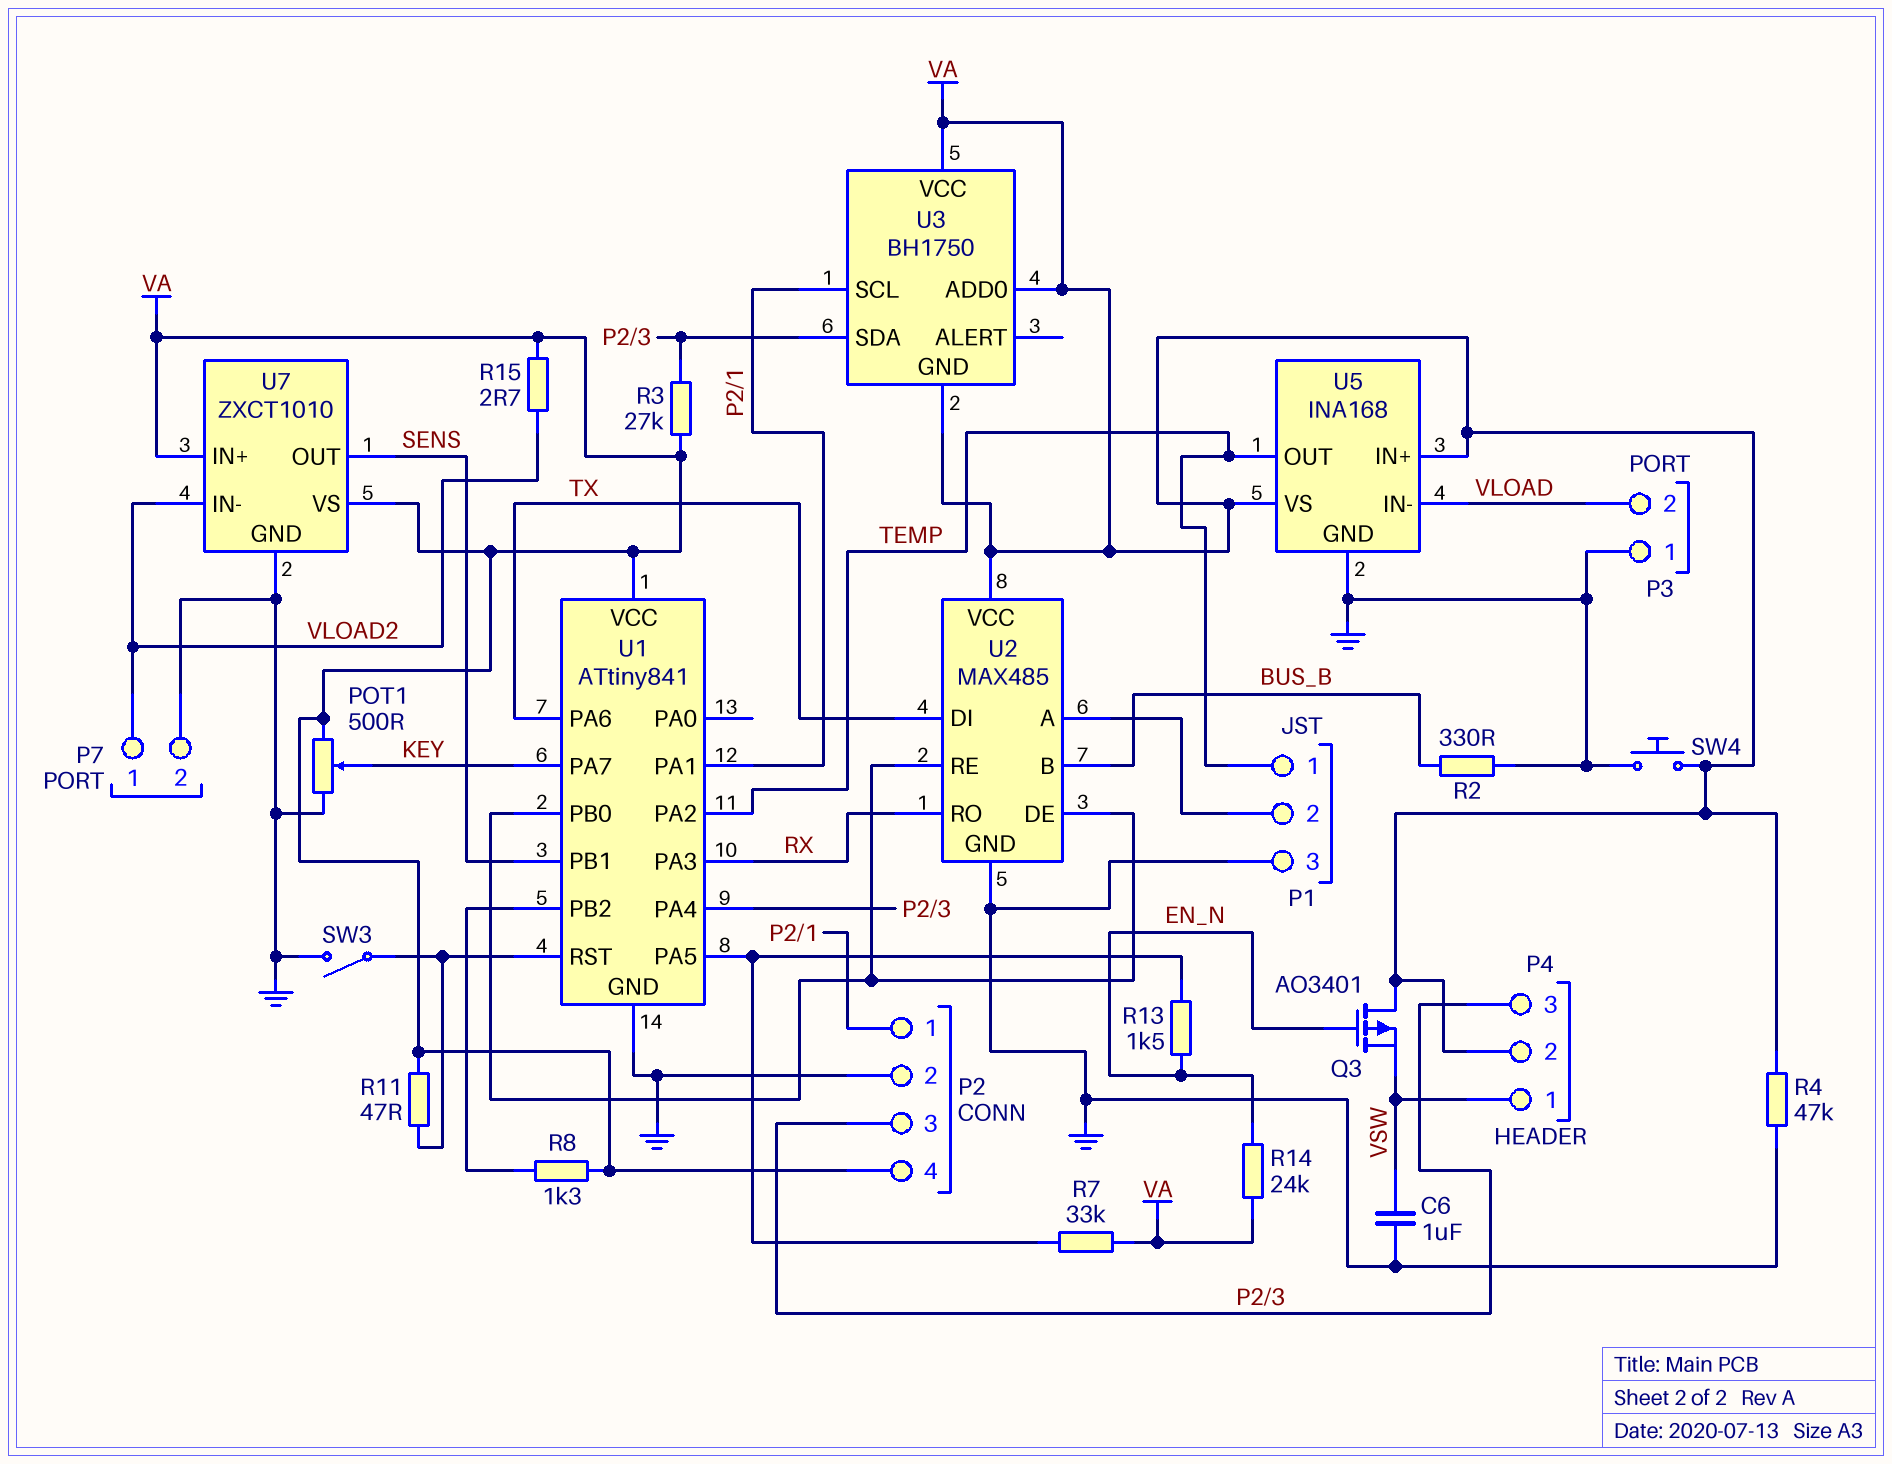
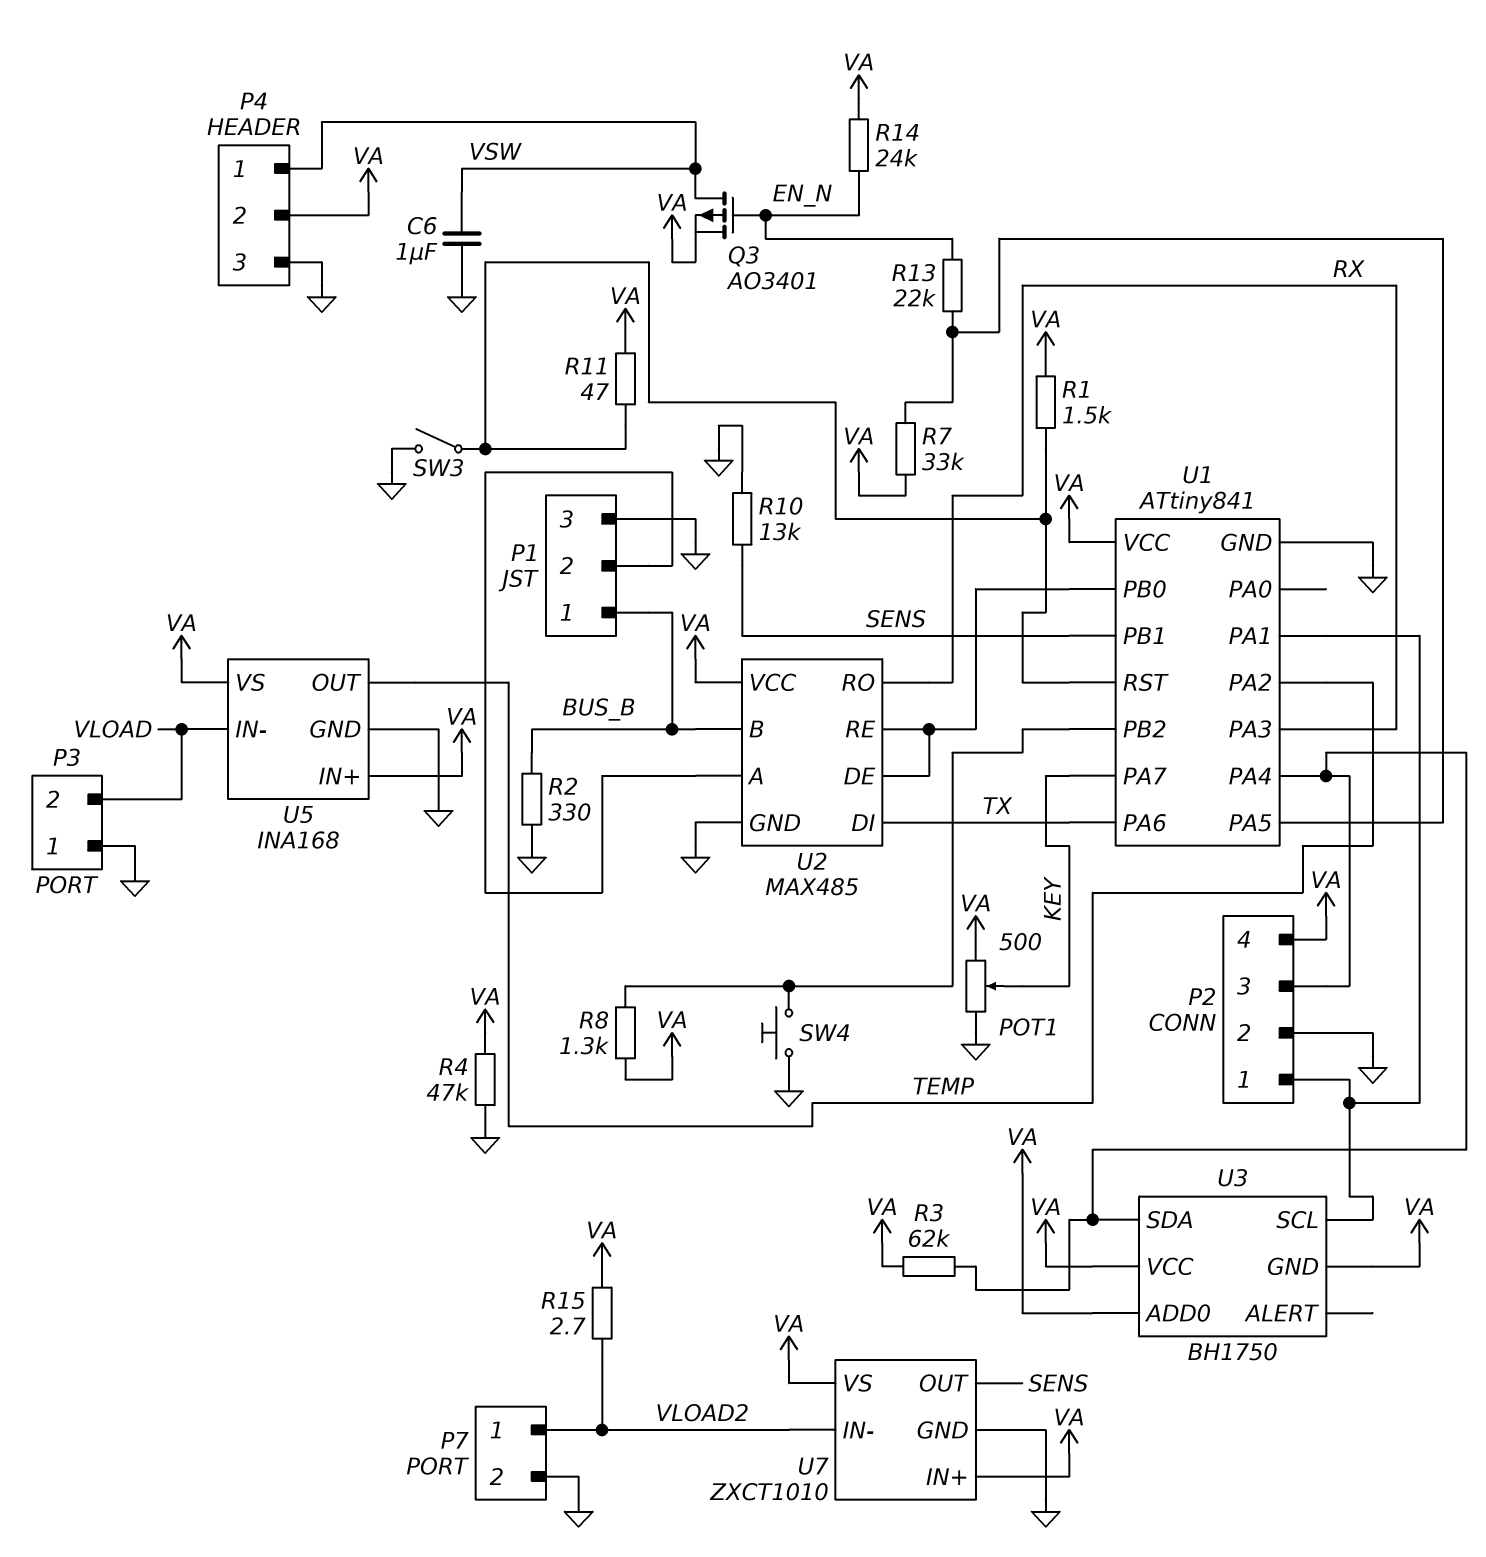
P1 pin 1: TEMP -> BUS_B
P4 pin 3: P2/3 -> GND
Q3: PMOS AO3401 (G EN_N, D VA, S VSW) -> PMOS AO3401 (G EN_N, D VSW, S VA)
R1: none -> 1.5k (U1/RST, VA)
R3: 27k (P2/3, VA) -> 62k (P2/3, VA)
R10: none -> 13k (GND, SENS)
R13: 1.5k (EN_N, U1/PA5) -> 22k (EN_N, U1/PA5)
SW4: button (GND, VA) -> button (GND, U1/PB2)

